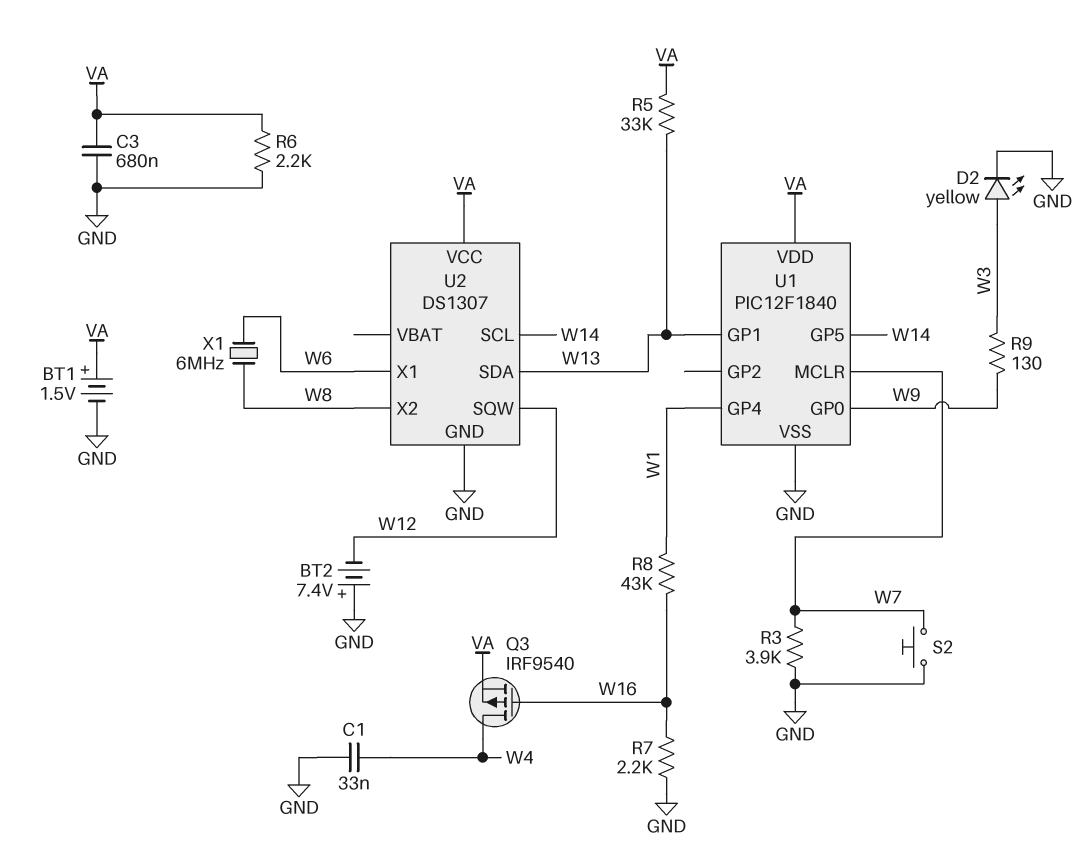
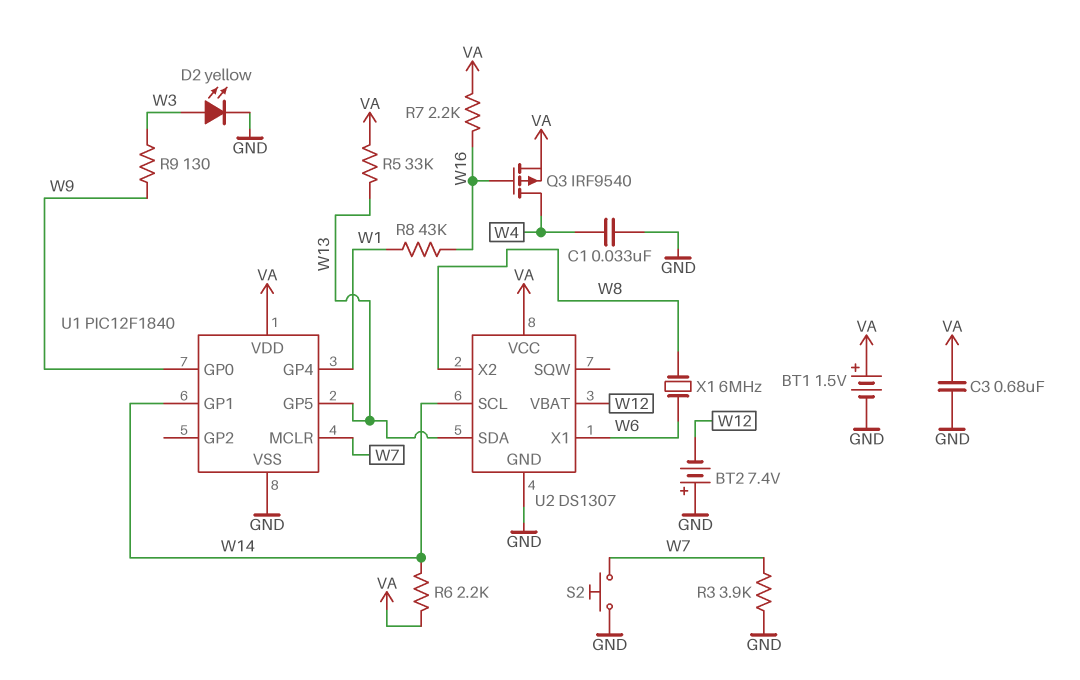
R6: 2.2k (GND, VA) -> 2.2k (VA, W14)
R7: 2.2k (GND, W16) -> 2.2k (VA, W16)
U1 pin GP1: W13 -> W14
U1 pin GP5: W14 -> W13
U2 pin SQW: W12 -> none
U2 pin VBAT: none -> W12

